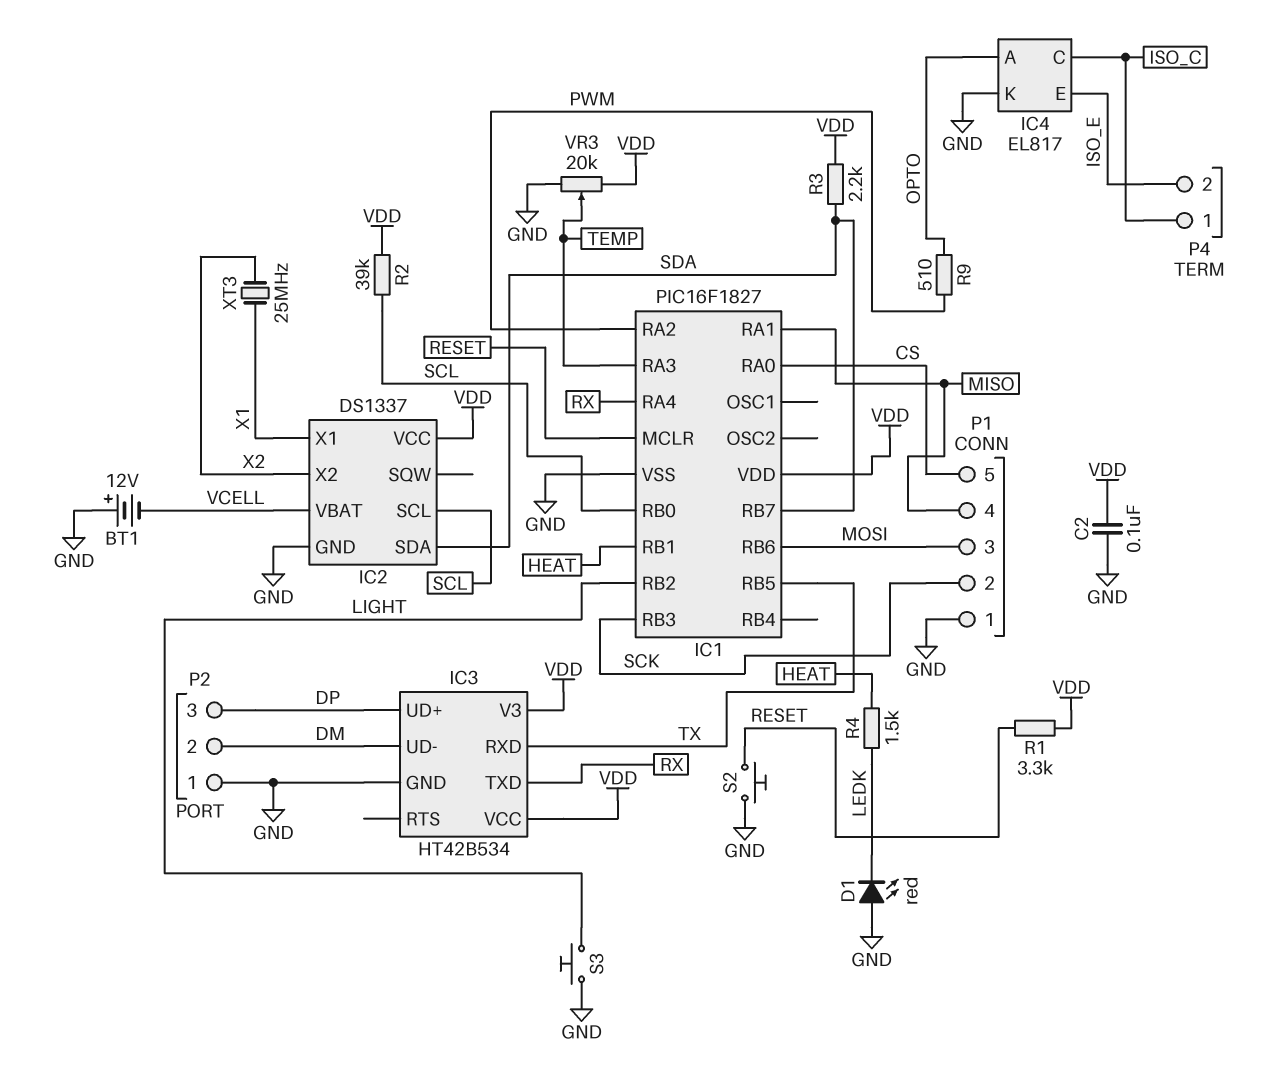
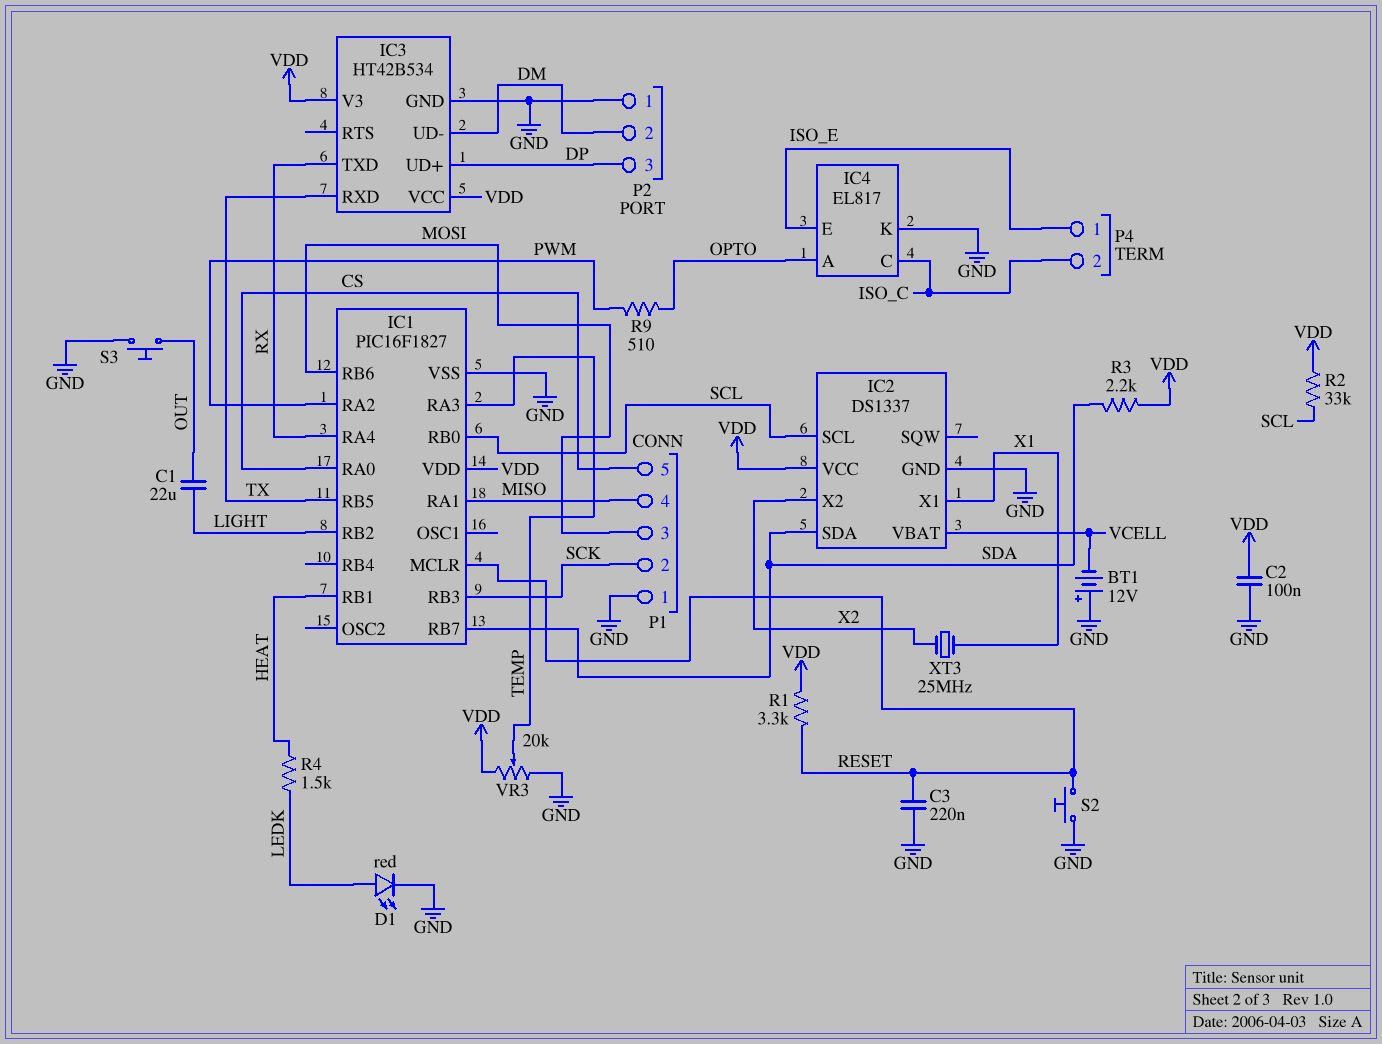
C1: none -> 22uF (LIGHT, OUT)
C3: none -> 220nF (GND, RESET)
D1: LED red (A GND, K LEDK) -> LED red (A LEDK, K GND)
P4 pin 1: ISO_C -> ISO_E
P4 pin 2: ISO_E -> ISO_C
R2: 39k (SCL, VDD) -> 33k (SCL, VDD)
S3: button (GND, LIGHT) -> button (GND, OUT)

